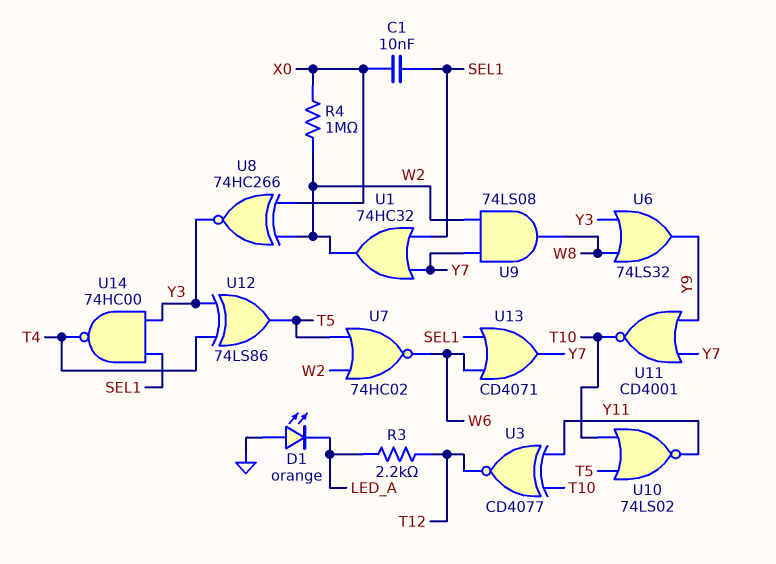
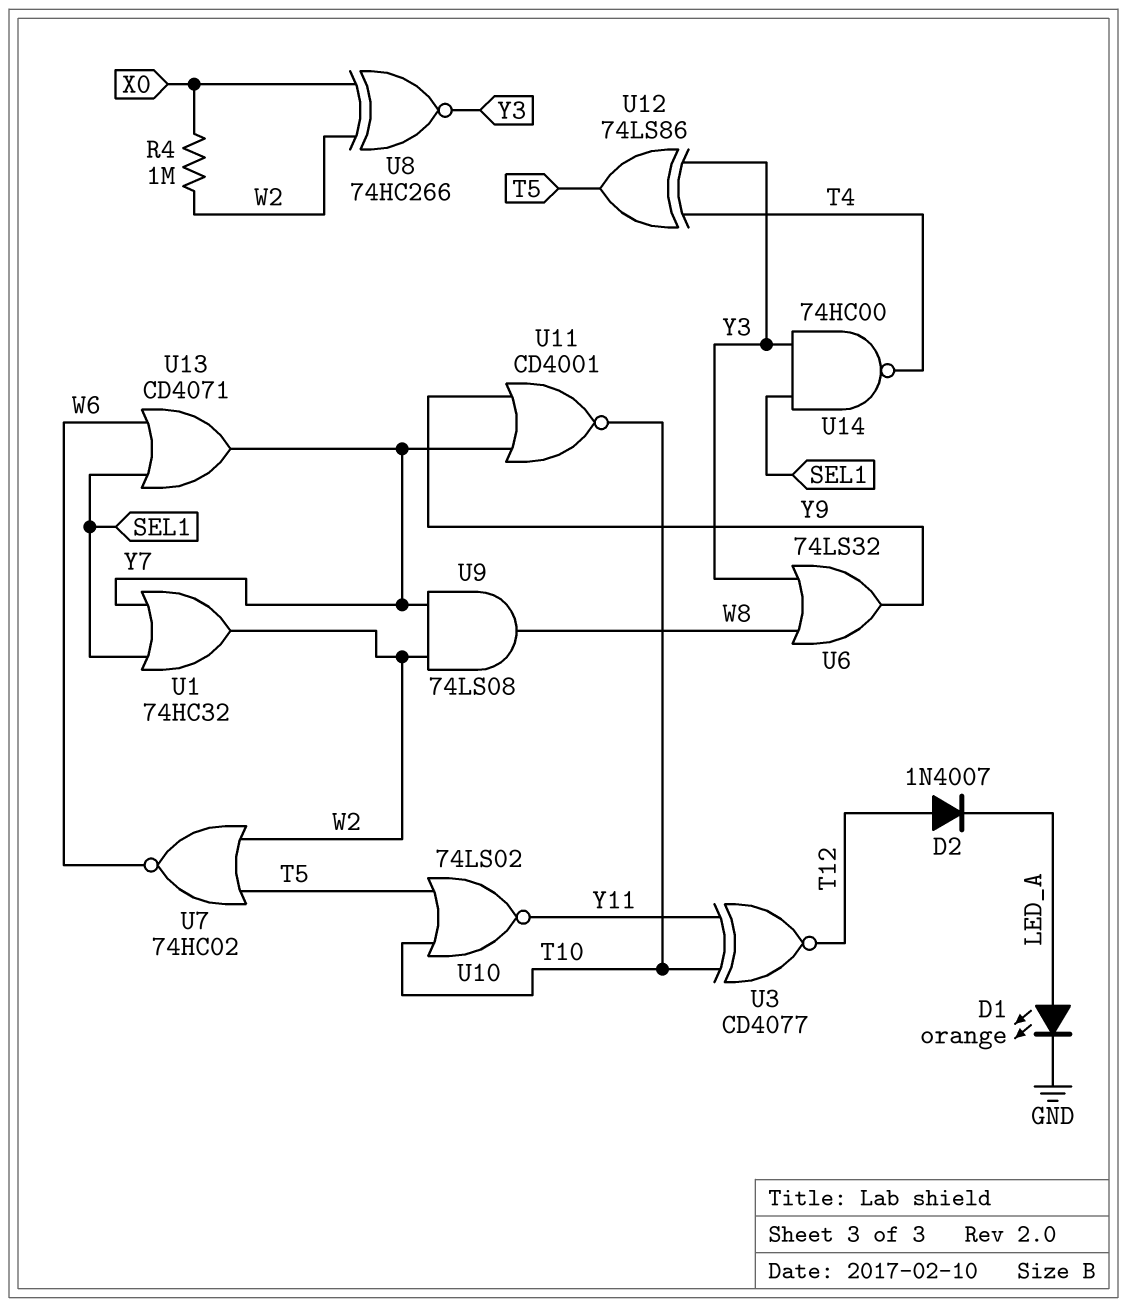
C1: 10nF (SEL1, X0) -> none
D1: LED orange (A GND, K LED_A) -> LED orange (A LED_A, K GND)
D2: none -> diode 1N4007 (A T12, K LED_A)
R3: 2.2k (LED_A, T12) -> none

